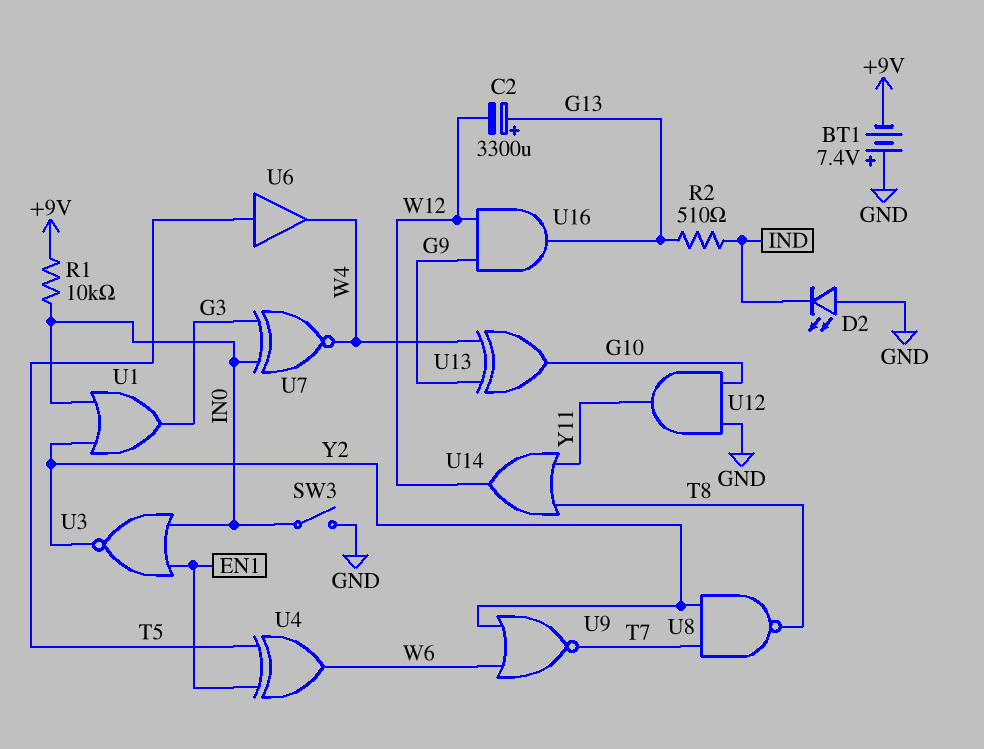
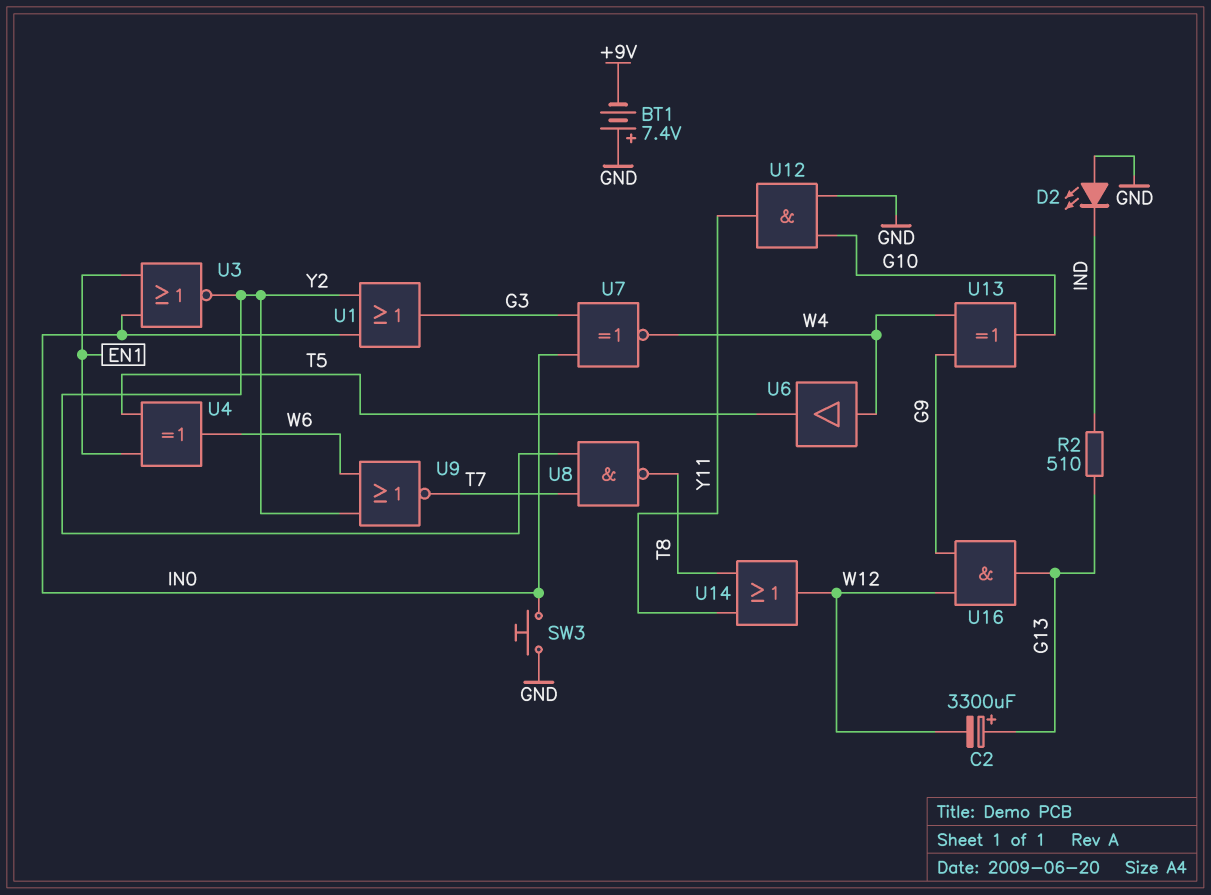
R1: 10k (+9V, IN0) -> none
SW3: switch (GND, IN0) -> button (GND, IN0)
U6: buffer (in T5, out W4) -> buffer (in W4, out T5)

